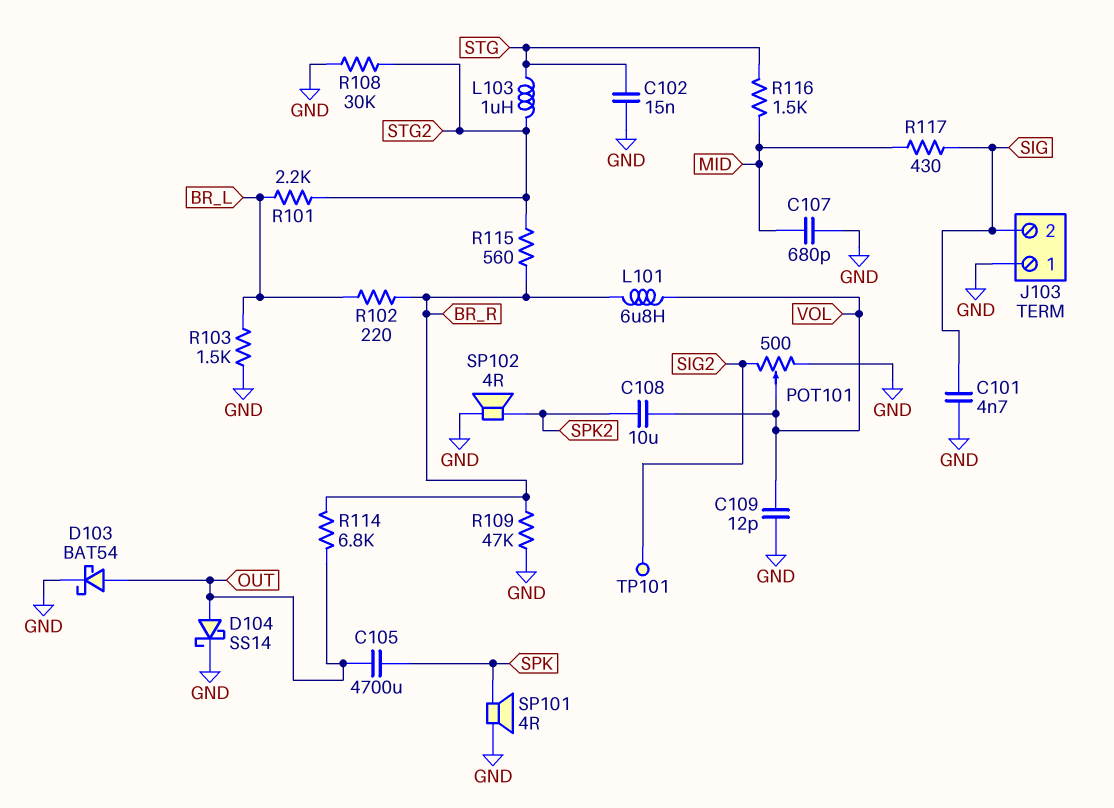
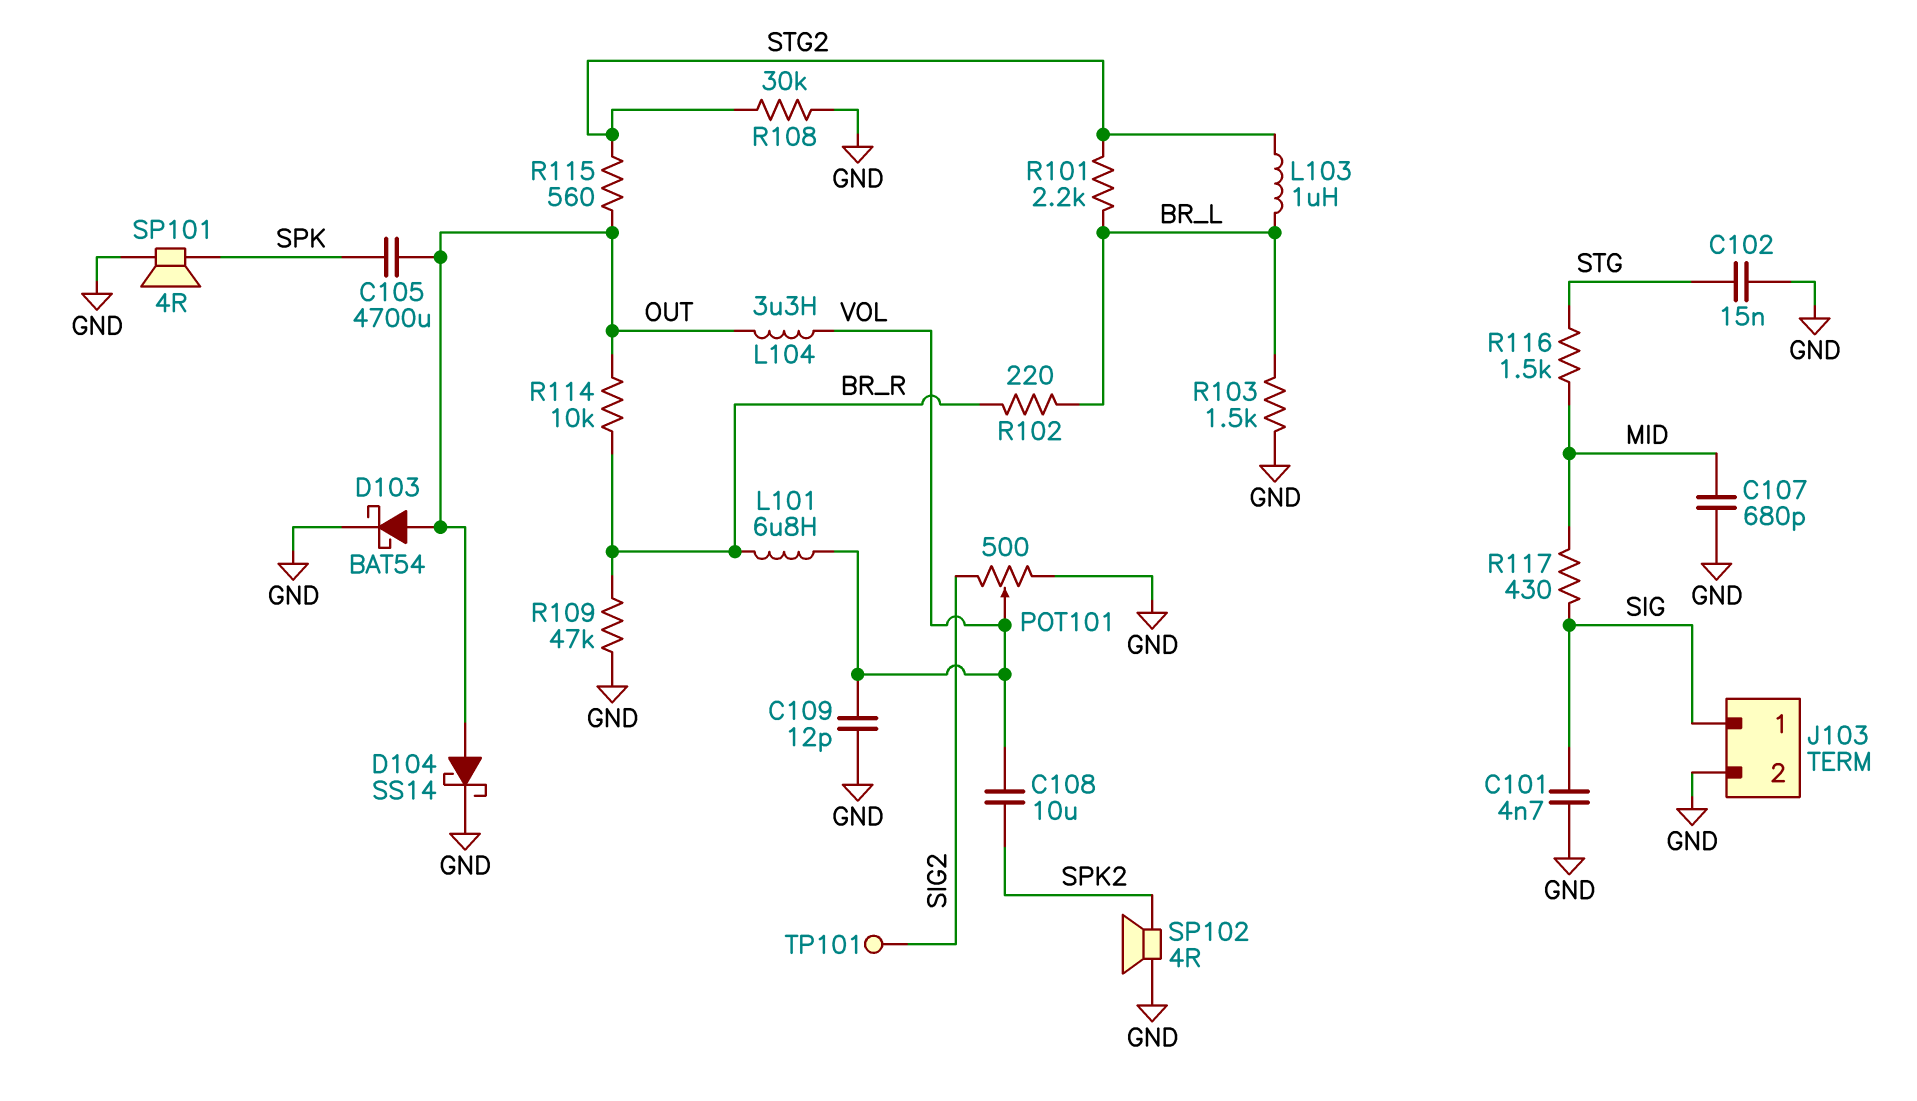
J103 pin 1: GND -> SIG
J103 pin 2: SIG -> GND
L103: 1uH (STG, STG2) -> 1uH (BR_L, STG2)
L104: none -> 3.3uH (OUT, VOL)
R114: 6.8k (BR_R, OUT) -> 10k (BR_R, OUT)
R115: 560 (BR_R, STG2) -> 560 (OUT, STG2)

